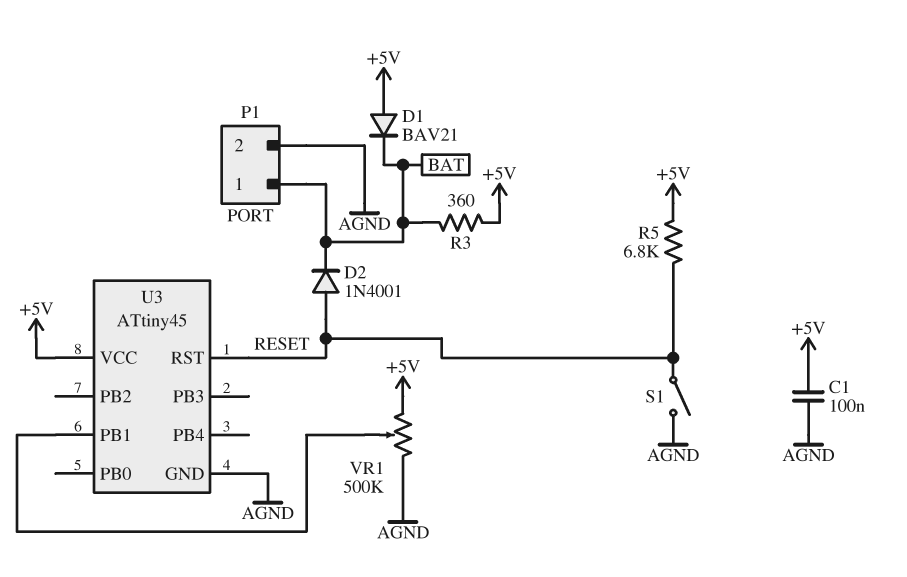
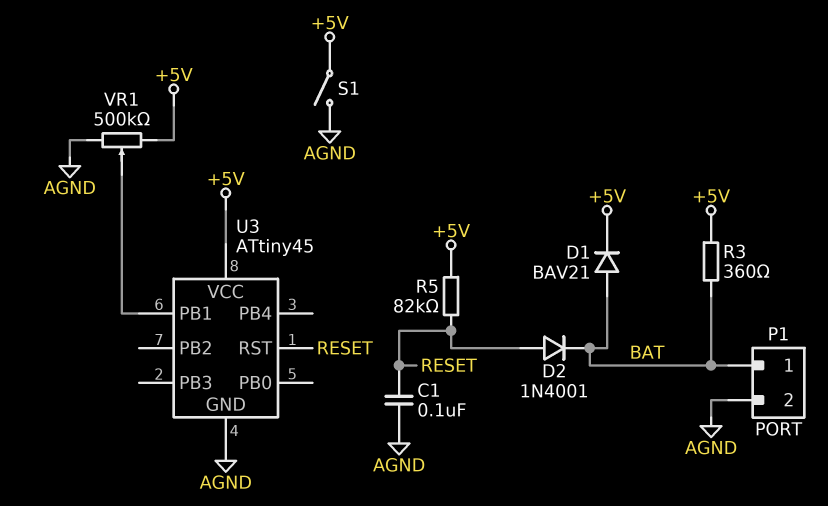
C1: 100nF (+5V, AGND) -> 100nF (AGND, RESET)
D1: diode BAV21 (A +5V, K BAT) -> diode BAV21 (A BAT, K +5V)
R5: 6.8k (+5V, RESET) -> 82k (+5V, RESET)
S1: switch (AGND, RESET) -> switch (+5V, AGND)

